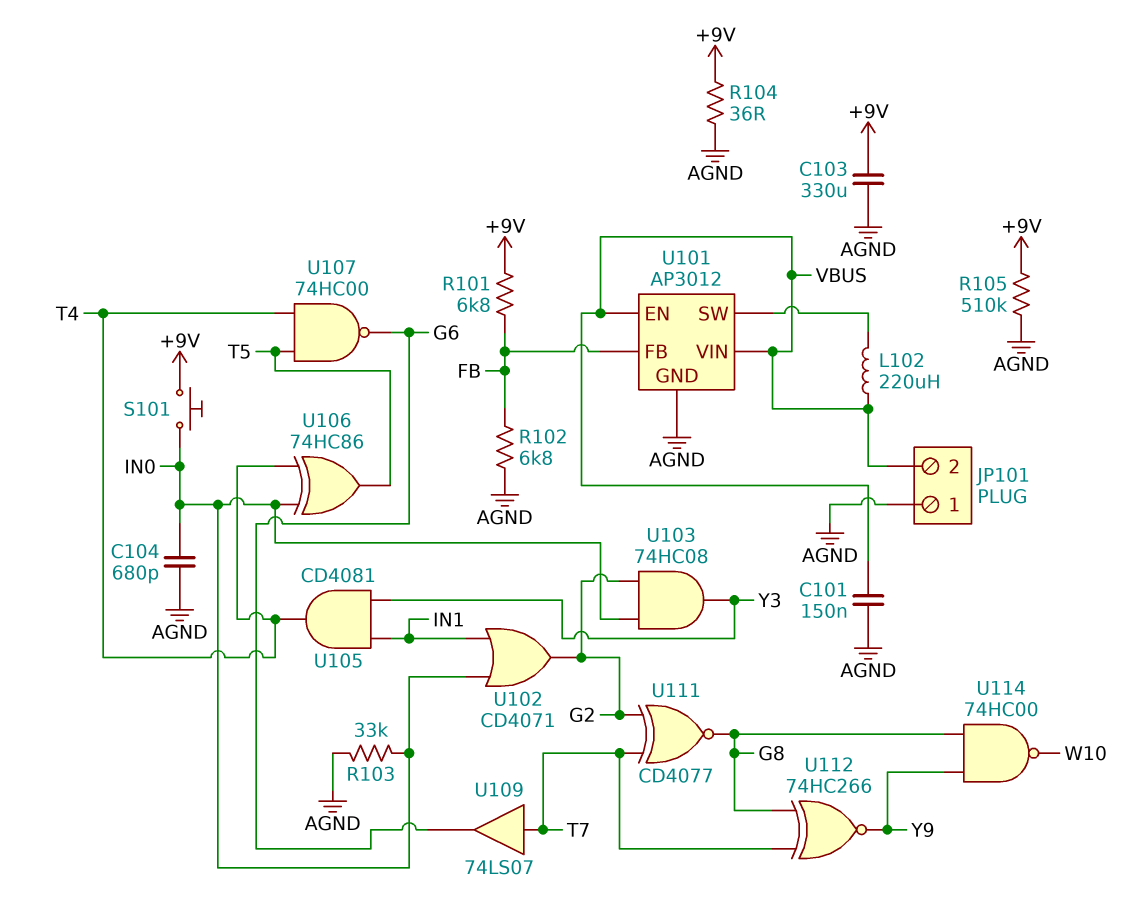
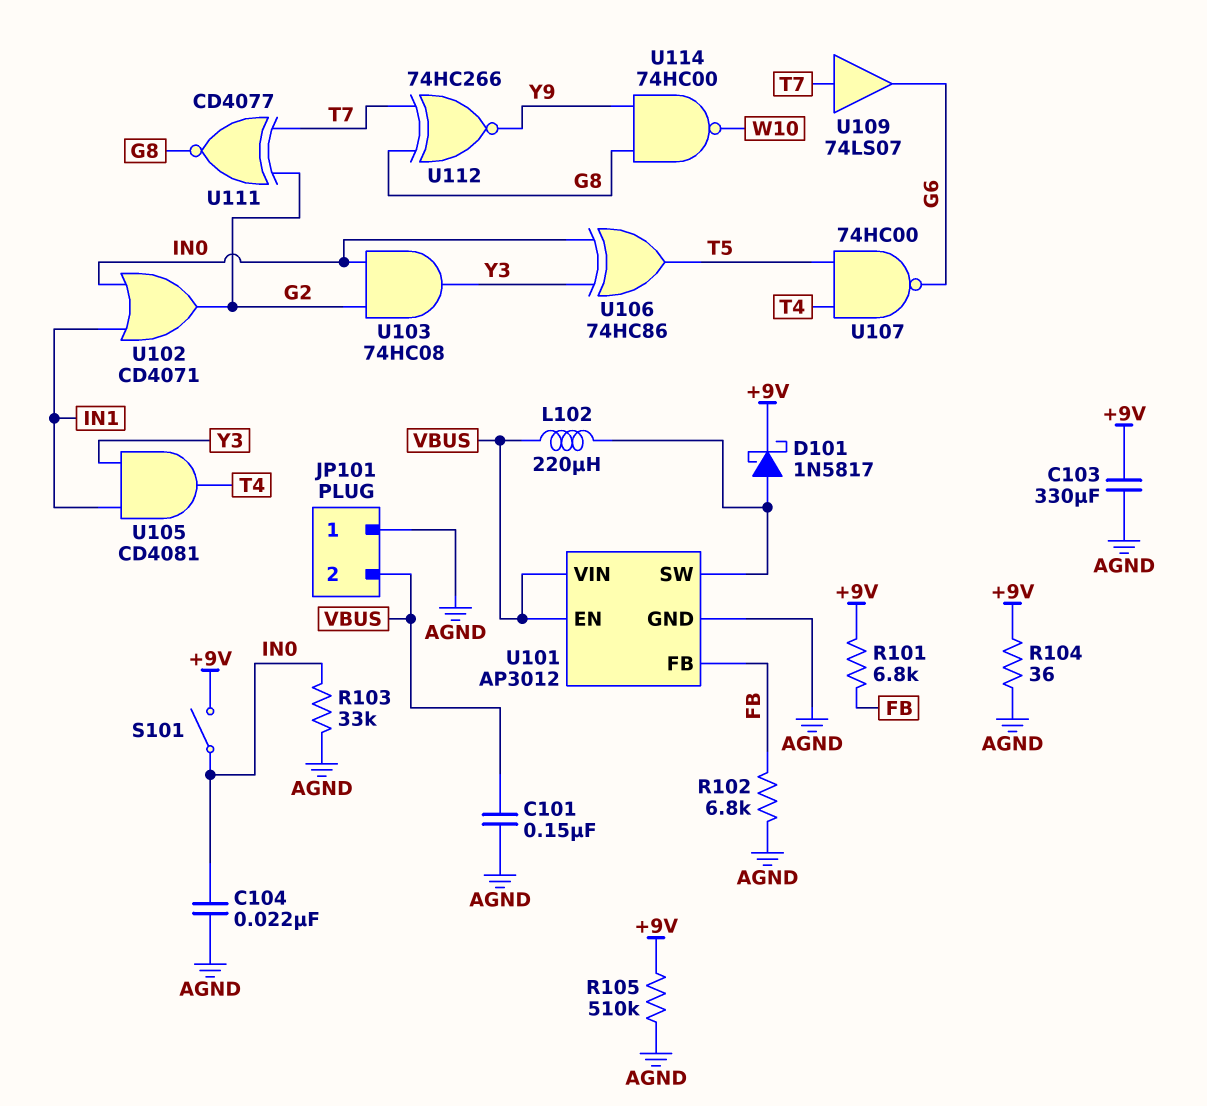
C104: 680pF (AGND, IN0) -> 22nF (AGND, IN0)
D101: none -> schottky 1N5817 (A U101/SW, K +9V)
S101: button (+9V, IN0) -> switch (+9V, IN0)
U106: XOR 74HC86 (in IN0, in T4, out T5) -> XOR 74HC86 (in IN0, in Y3, out T5)

